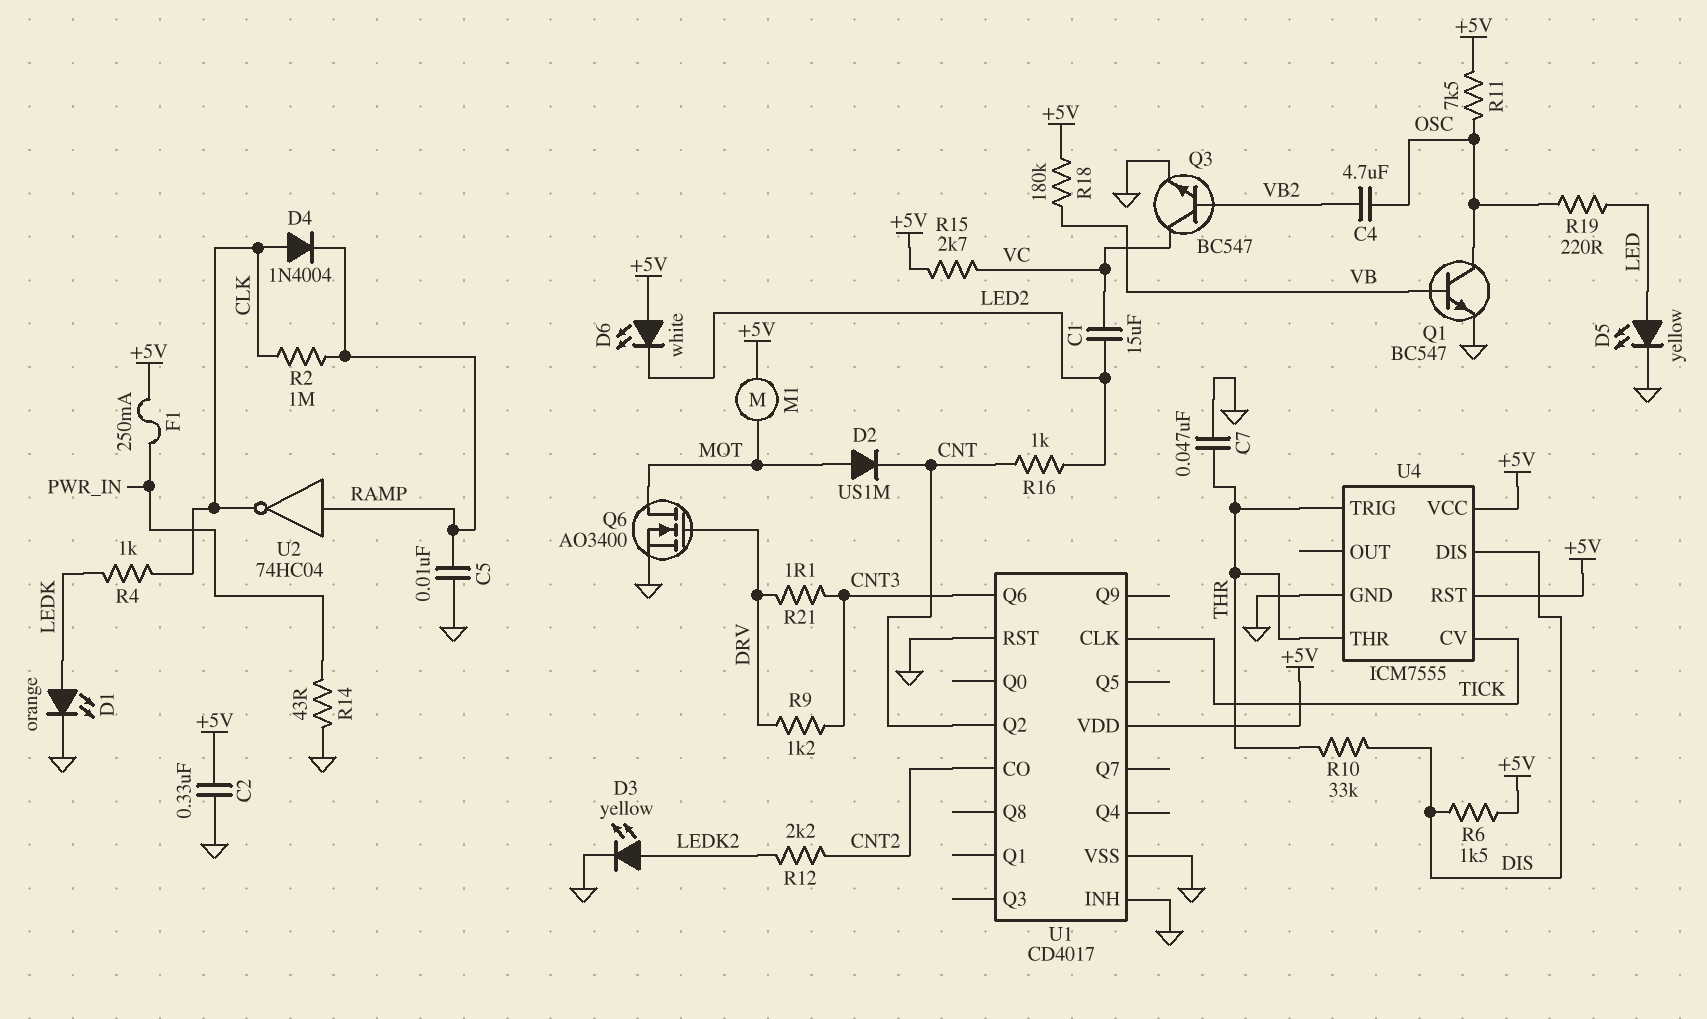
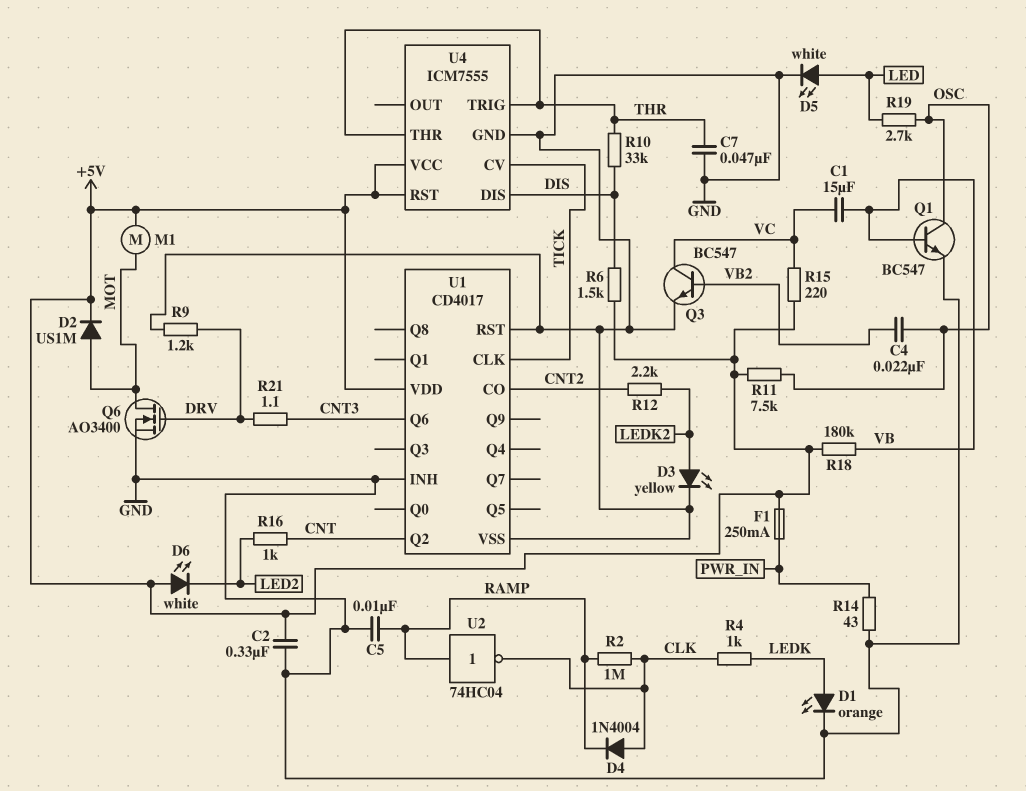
C1: 15uF (LED2, VC) -> 15uF (VB, VC)
C4: 4.7uF (OSC, VB2) -> 22nF (OSC, VB2)
D2: diode US1M (A MOT, K CNT) -> diode US1M (A MOT, K +5V)
D5: LED yellow (A LED, K GND) -> LED white (A LED, K GND)
R9: 1.2k (CNT3, DRV) -> 1.2k (DRV, GND)
R15: 2.7k (+5V, VC) -> 220 (+5V, VC)
R19: 220 (LED, OSC) -> 2.7k (LED, OSC)

